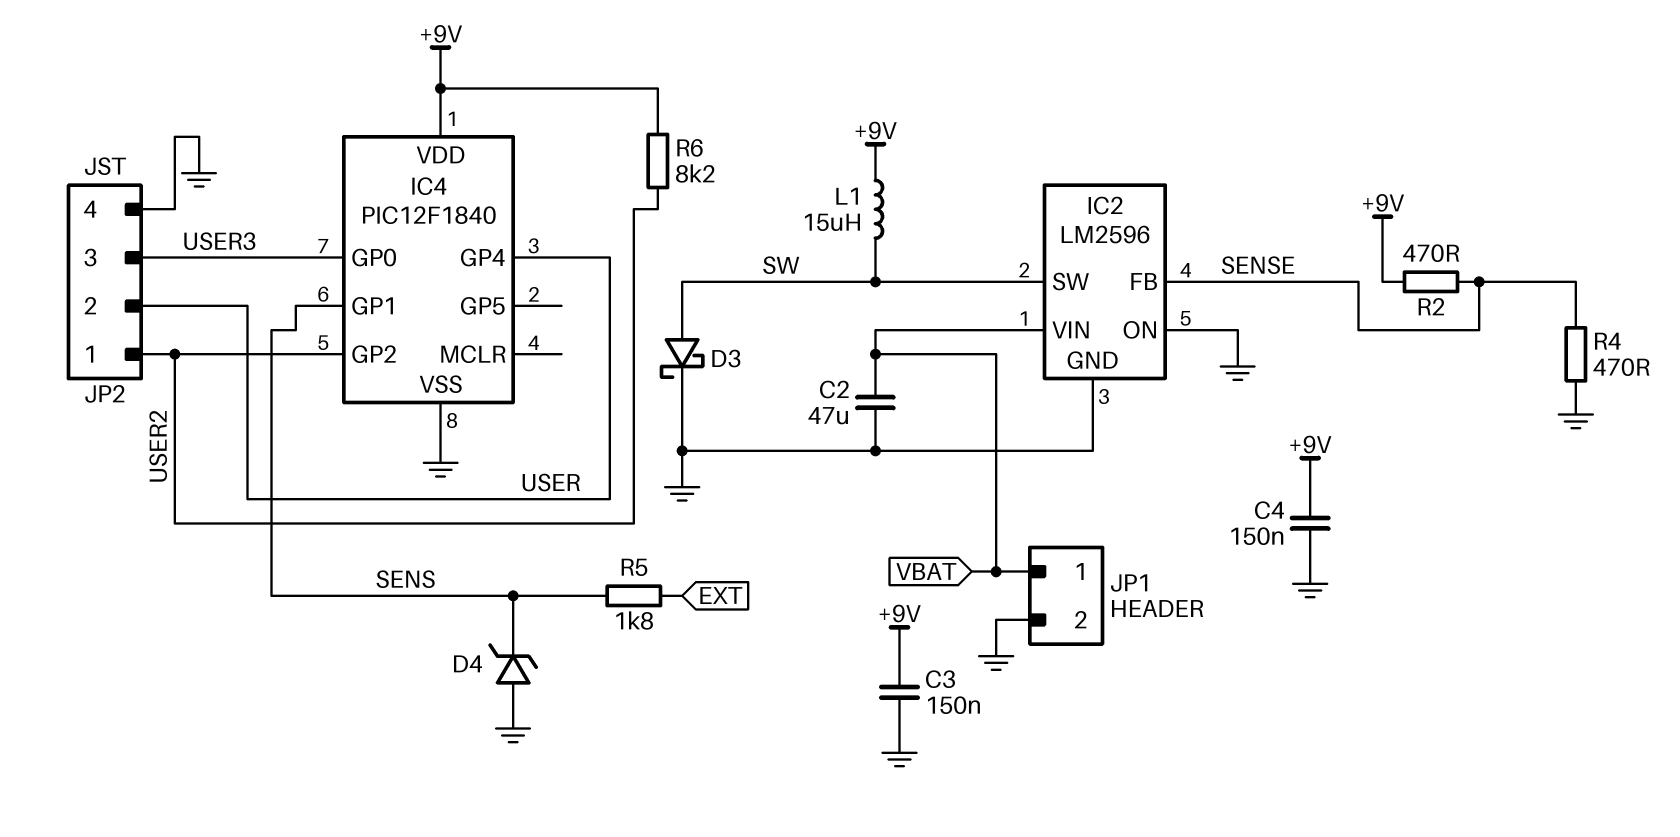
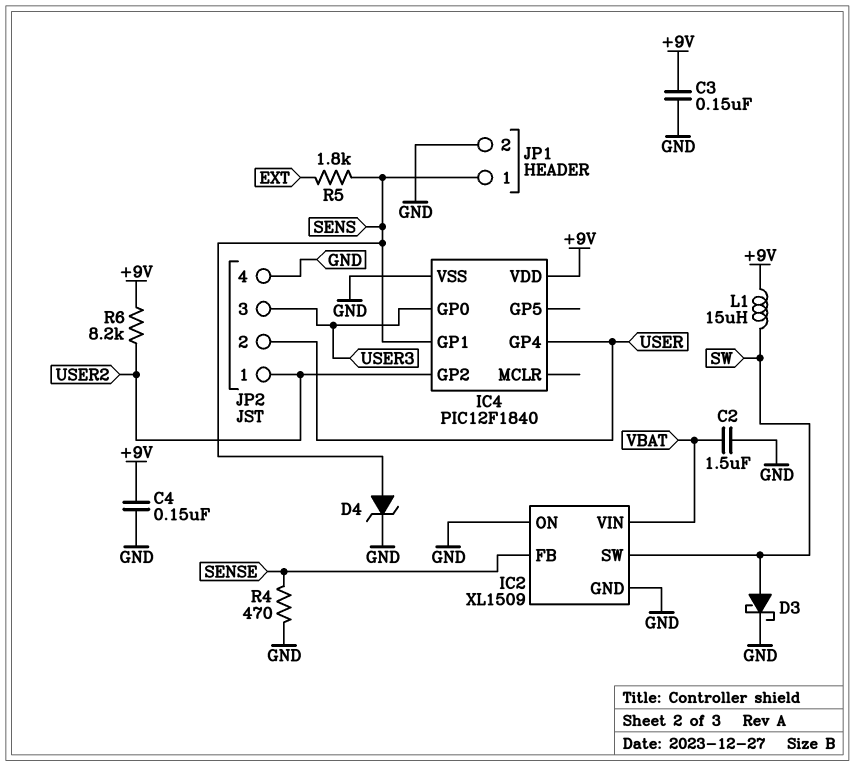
C2: 47uF (GND, VBAT) -> 1.5uF (GND, VBAT)
D4: zener (A GND, K SENS) -> zener (A SENS, K GND)
IC2: LM2596 -> XL1509
JP1 pin 1: VBAT -> SENS
R2: 470 (+9V, SENSE) -> none

